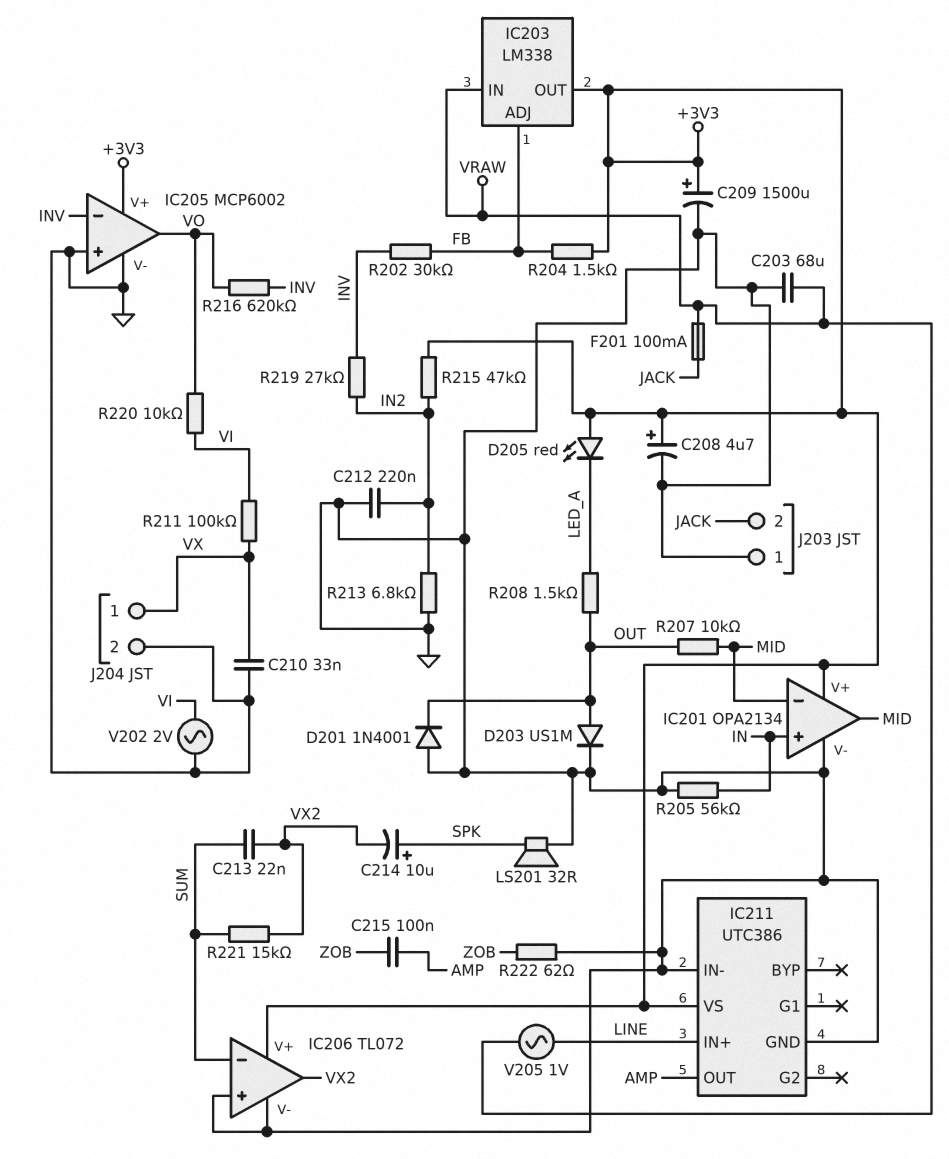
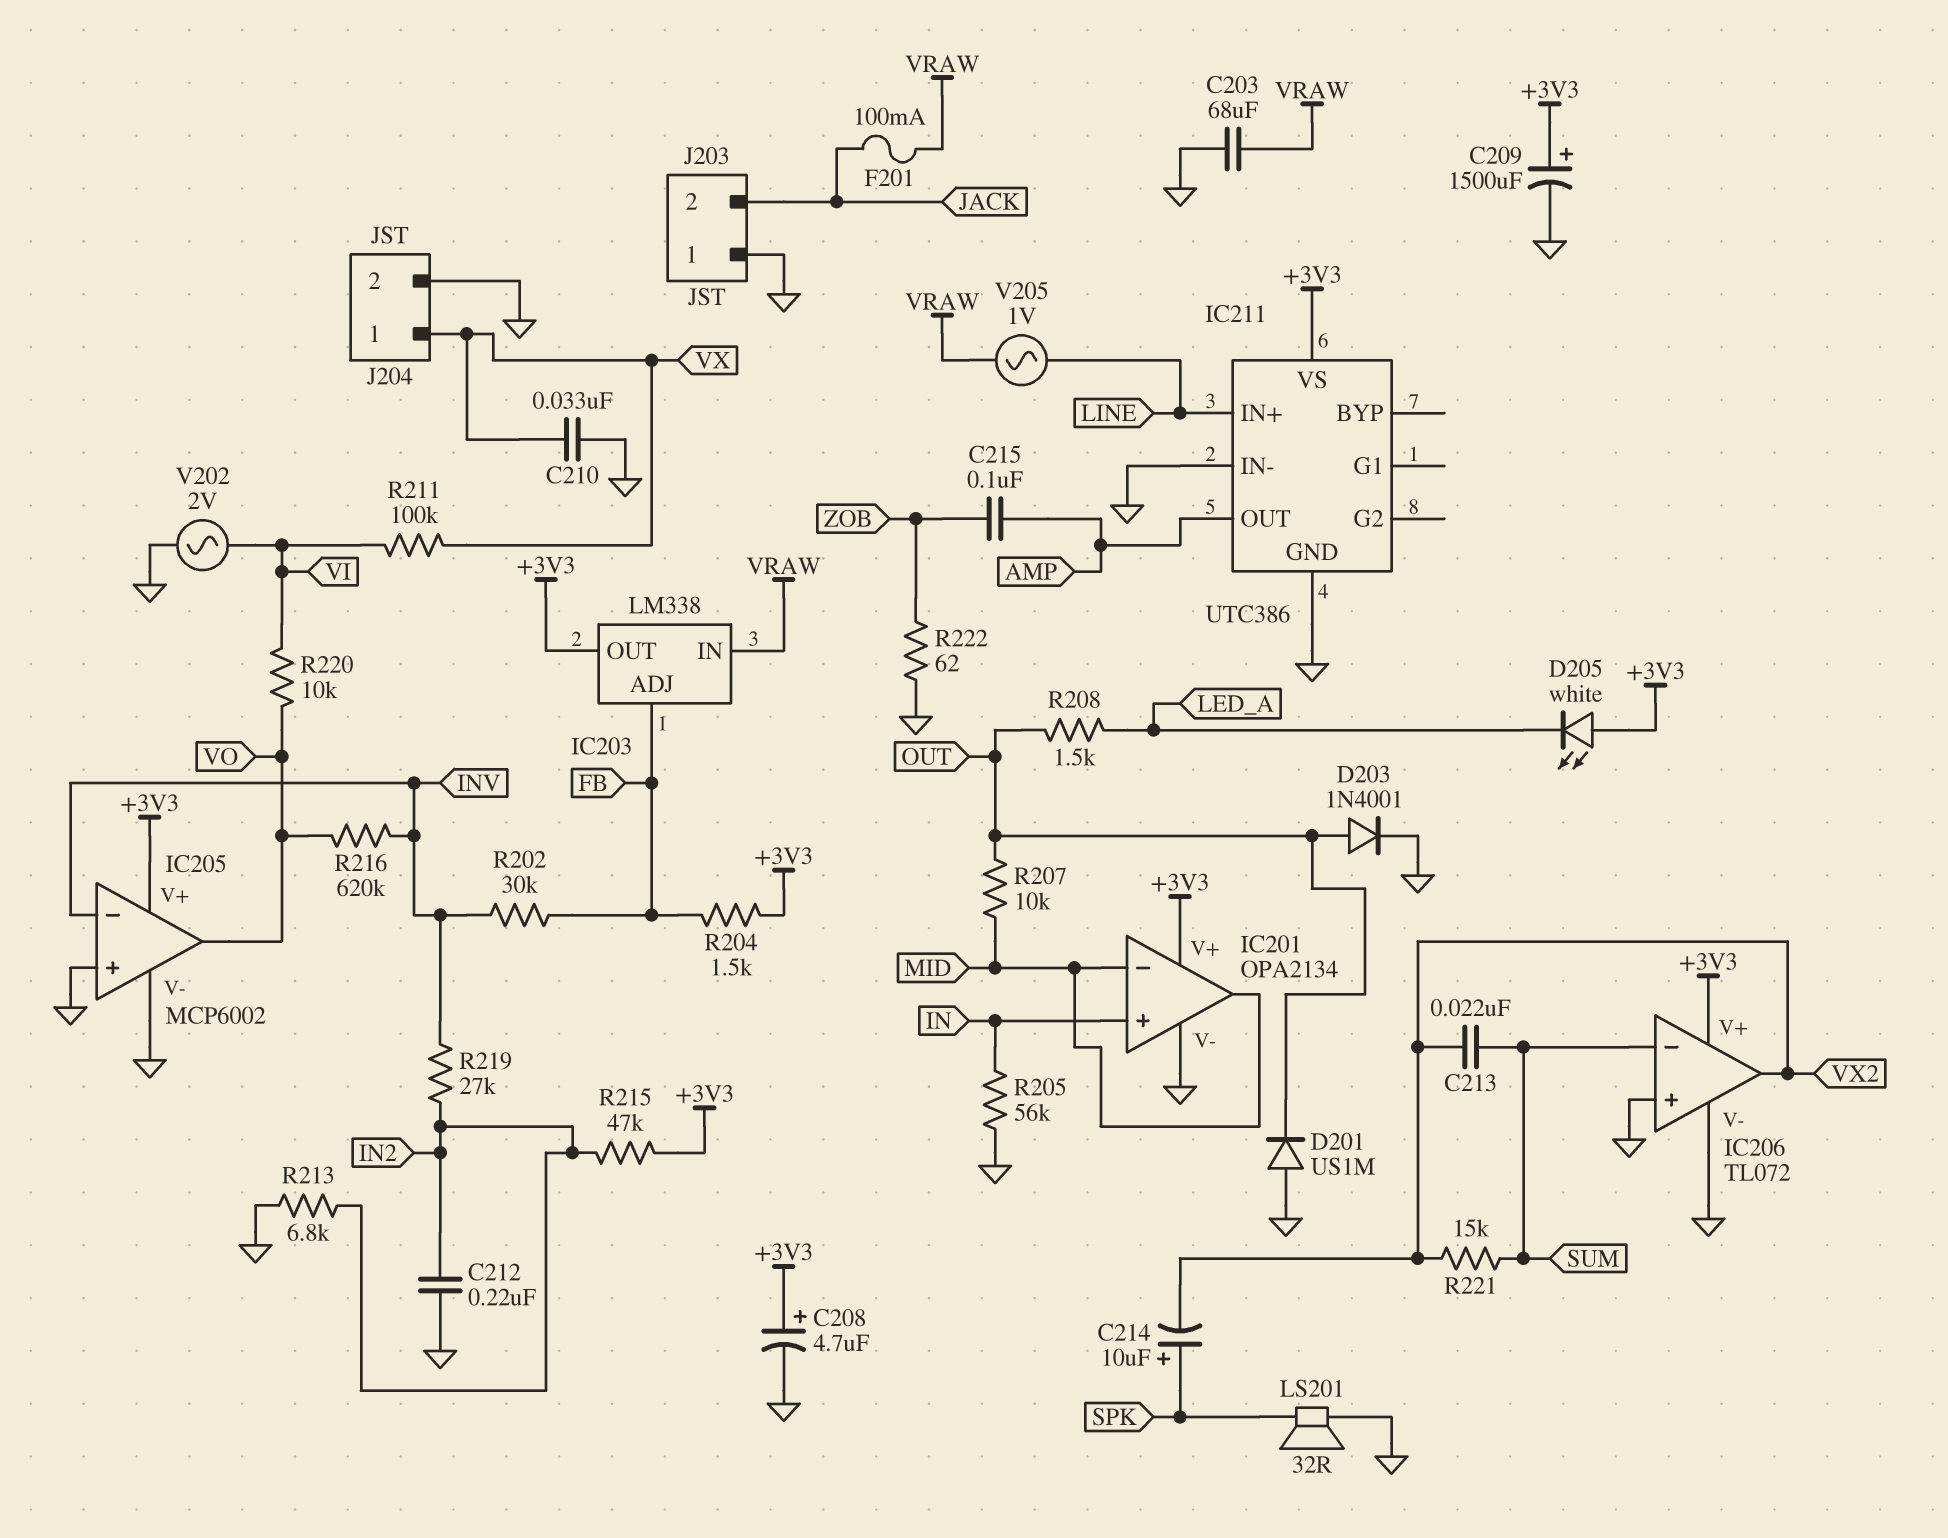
D201: diode 1N4001 (A GND, K OUT) -> diode US1M (A GND, K OUT)
D203: diode US1M (A OUT, K GND) -> diode 1N4001 (A OUT, K GND)
D205: LED red (A +3V3, K LED_A) -> LED white (A +3V3, K LED_A)

